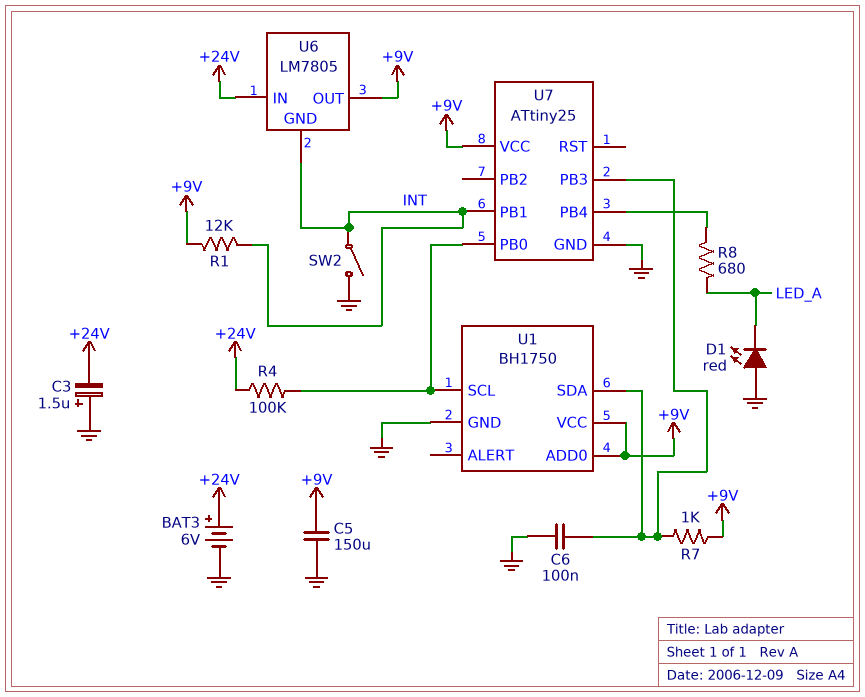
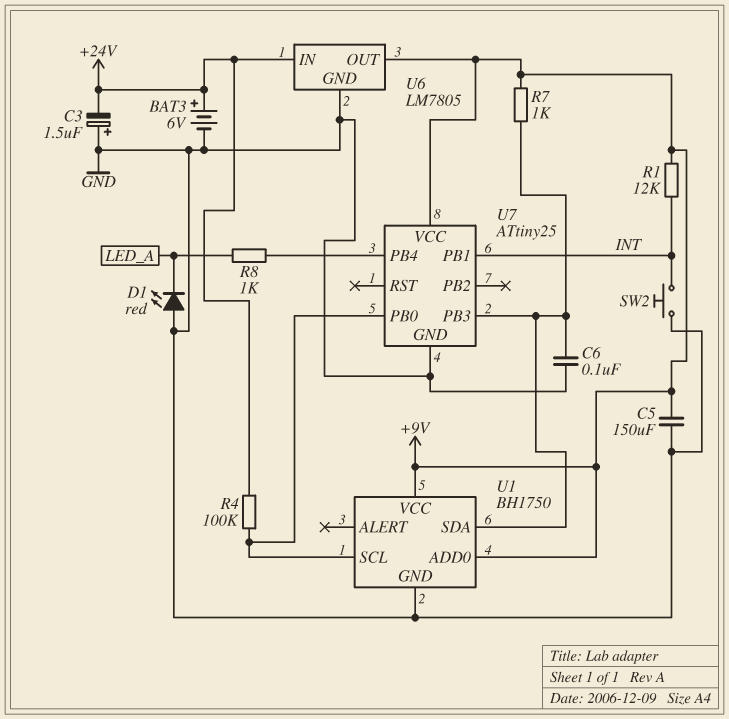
R8: 680 (LED_A, U7/PB4) -> 1k (LED_A, U7/PB4)
SW2: switch (GND, INT) -> button (GND, INT)
U6 pin GND: INT -> GND

